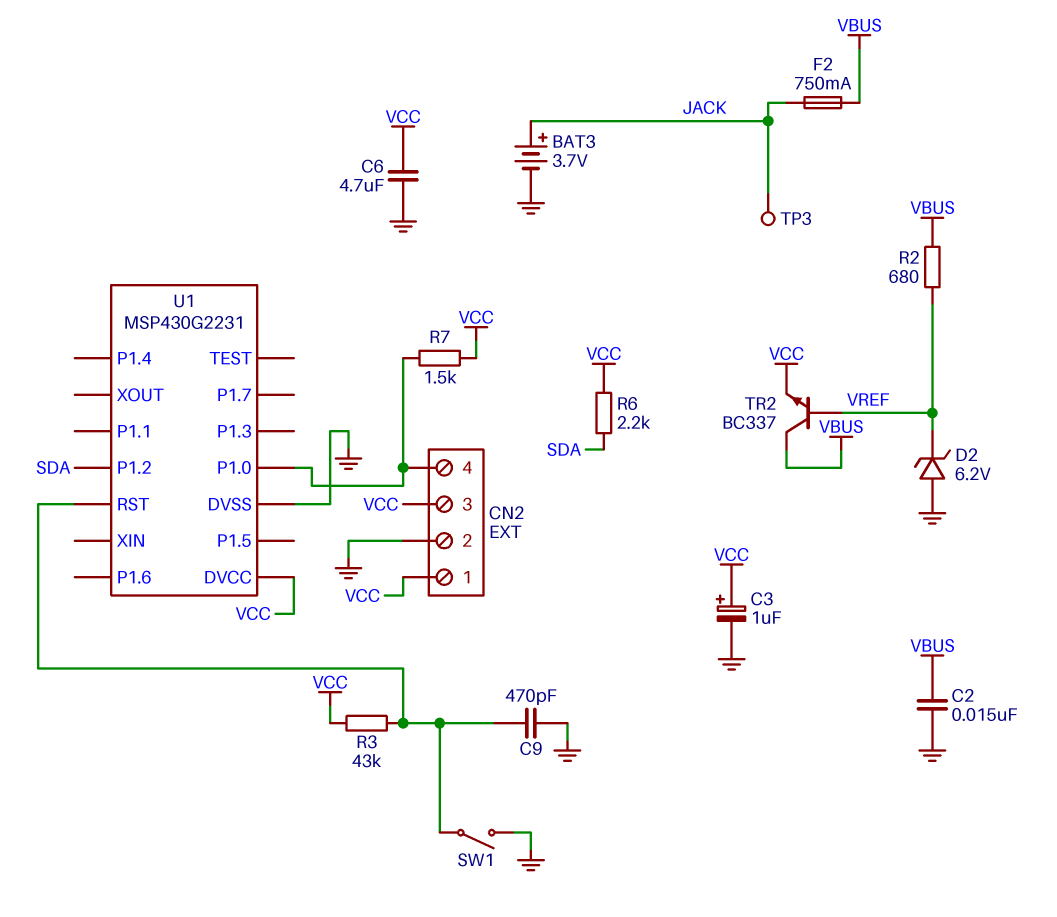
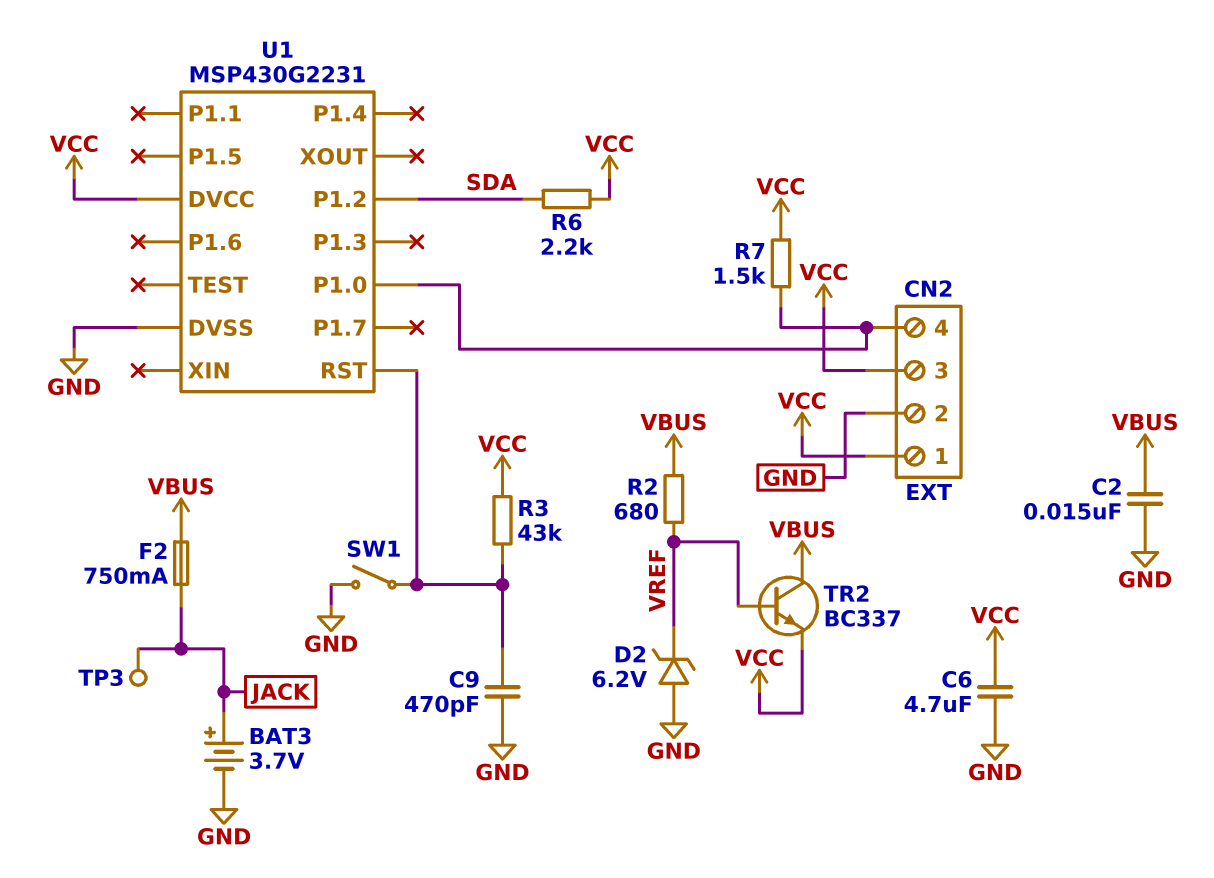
C3: 1uF (plus VCC, minus GND) -> none

